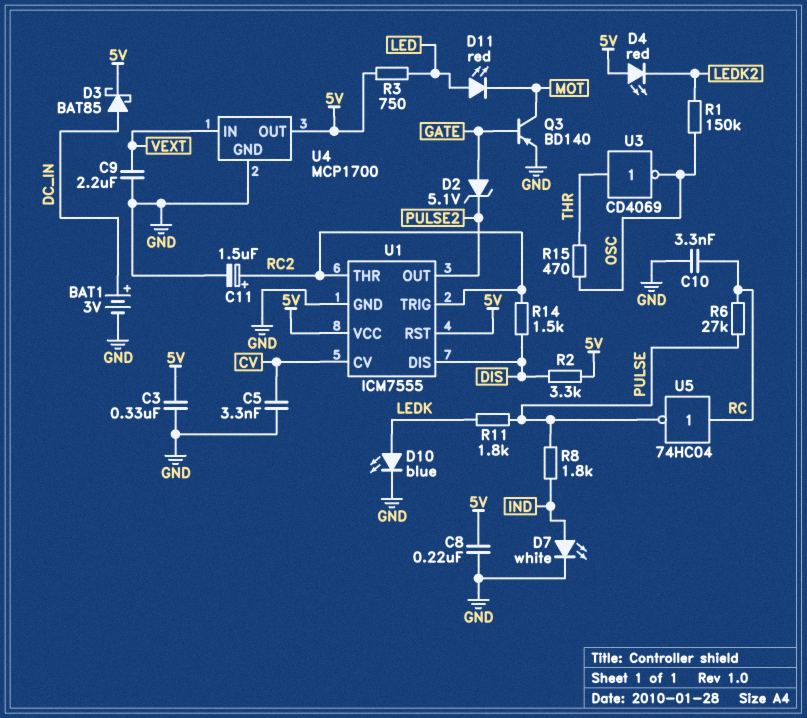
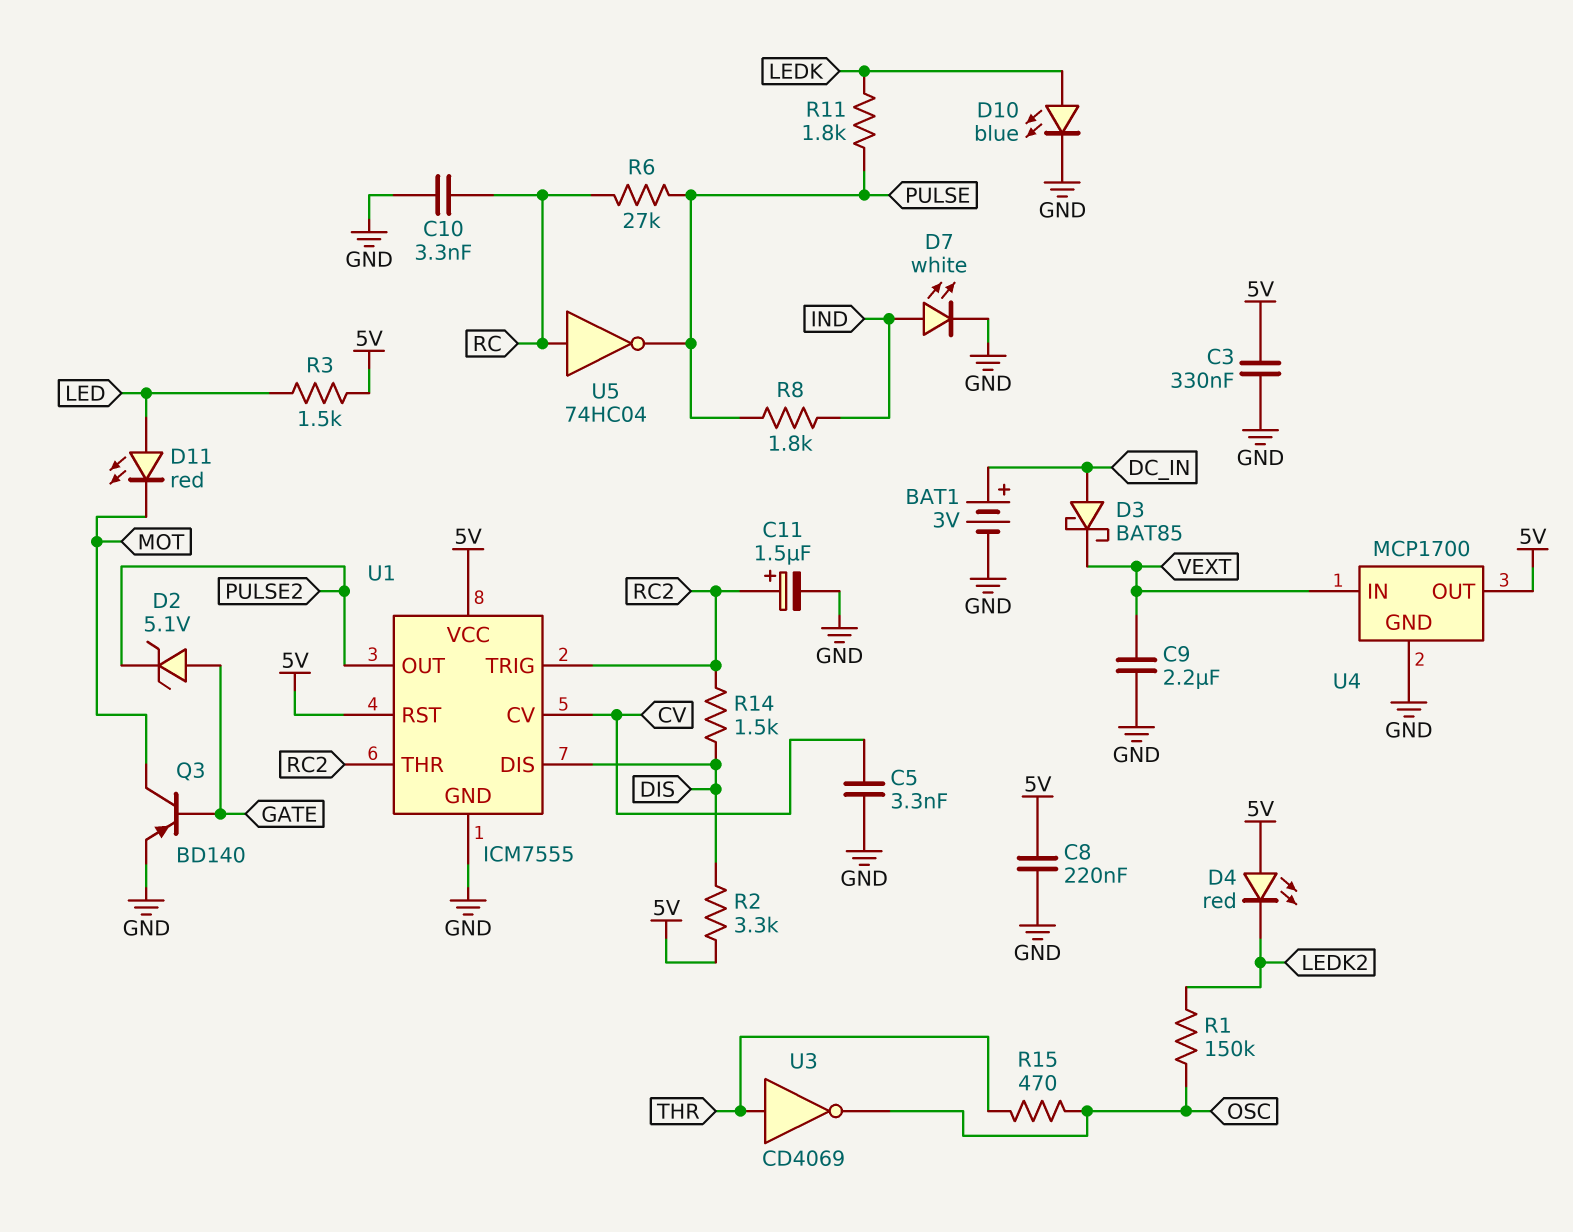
D3: schottky BAT85 (A DC_IN, K 5V) -> schottky BAT85 (A DC_IN, K VEXT)
R3: 750 (5V, LED) -> 1.5k (5V, LED)

